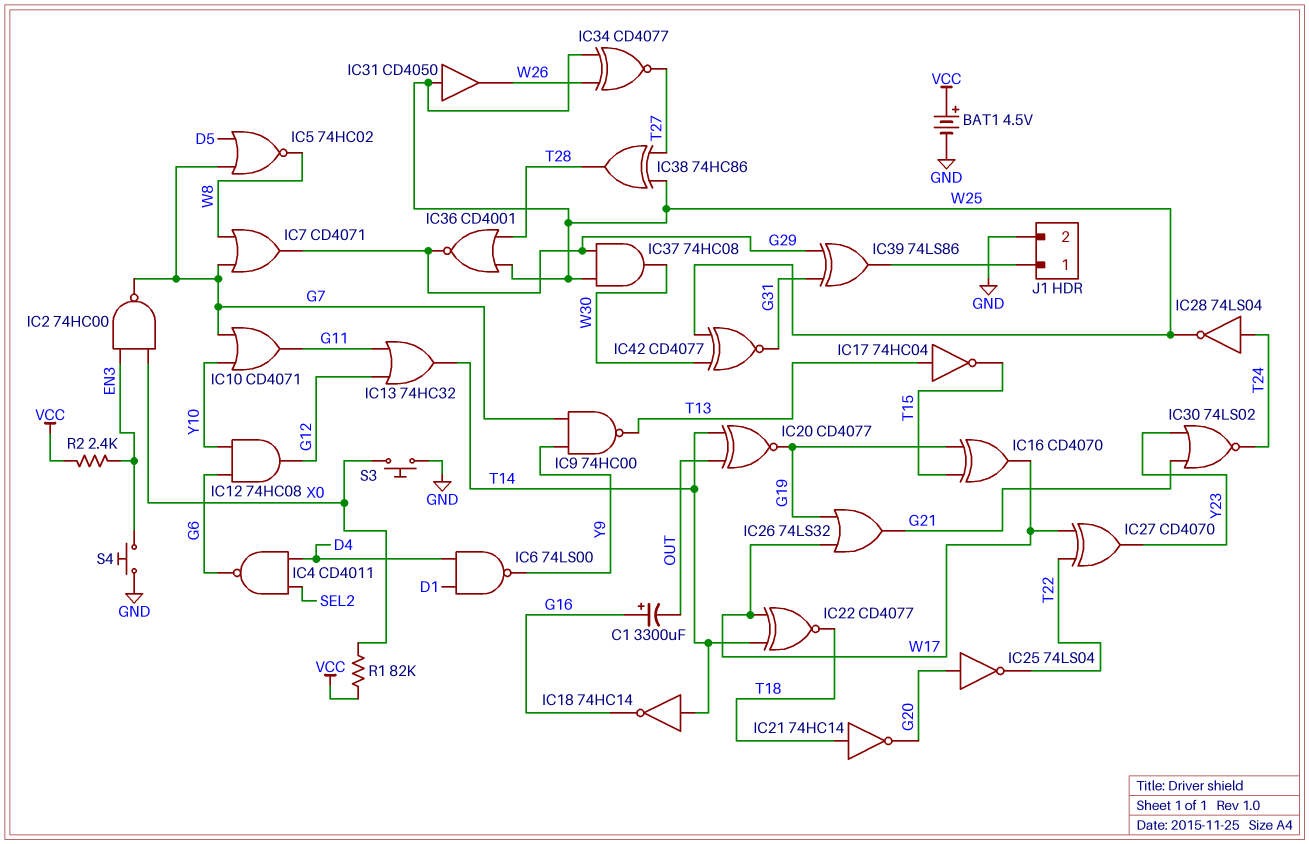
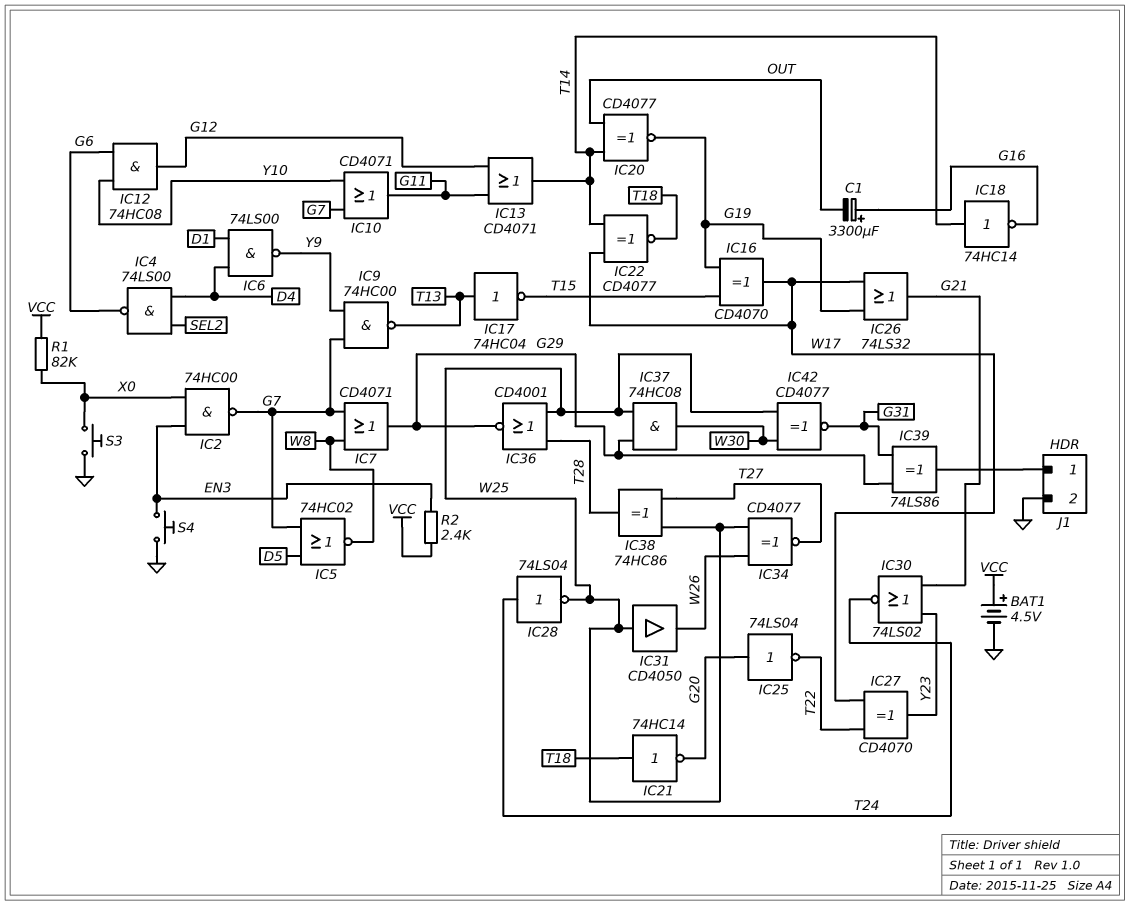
IC4: NAND CD4011 (in D4, in SEL2, out G6) -> NAND 74LS00 (in D4, in SEL2, out G6)
IC13: OR 74HC32 (in G11, in G12, out T14) -> OR CD4071 (in G11, in G12, out T14)

